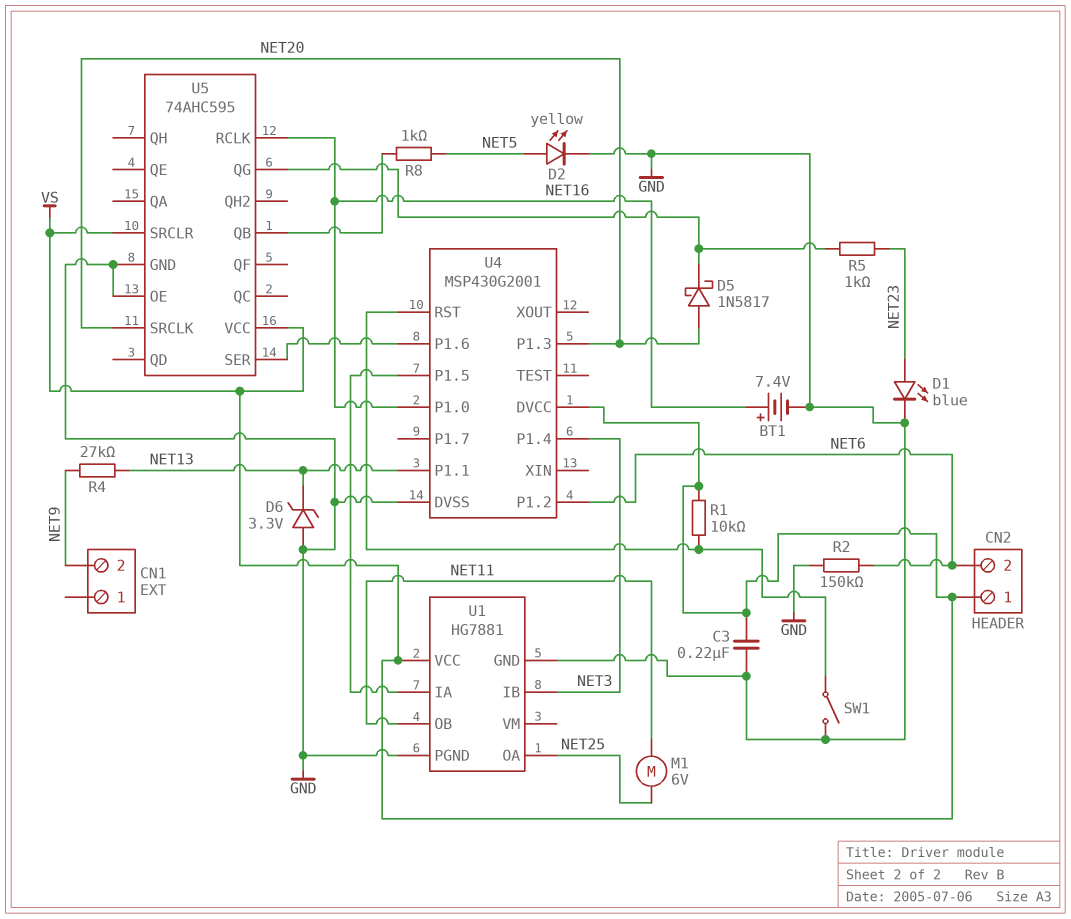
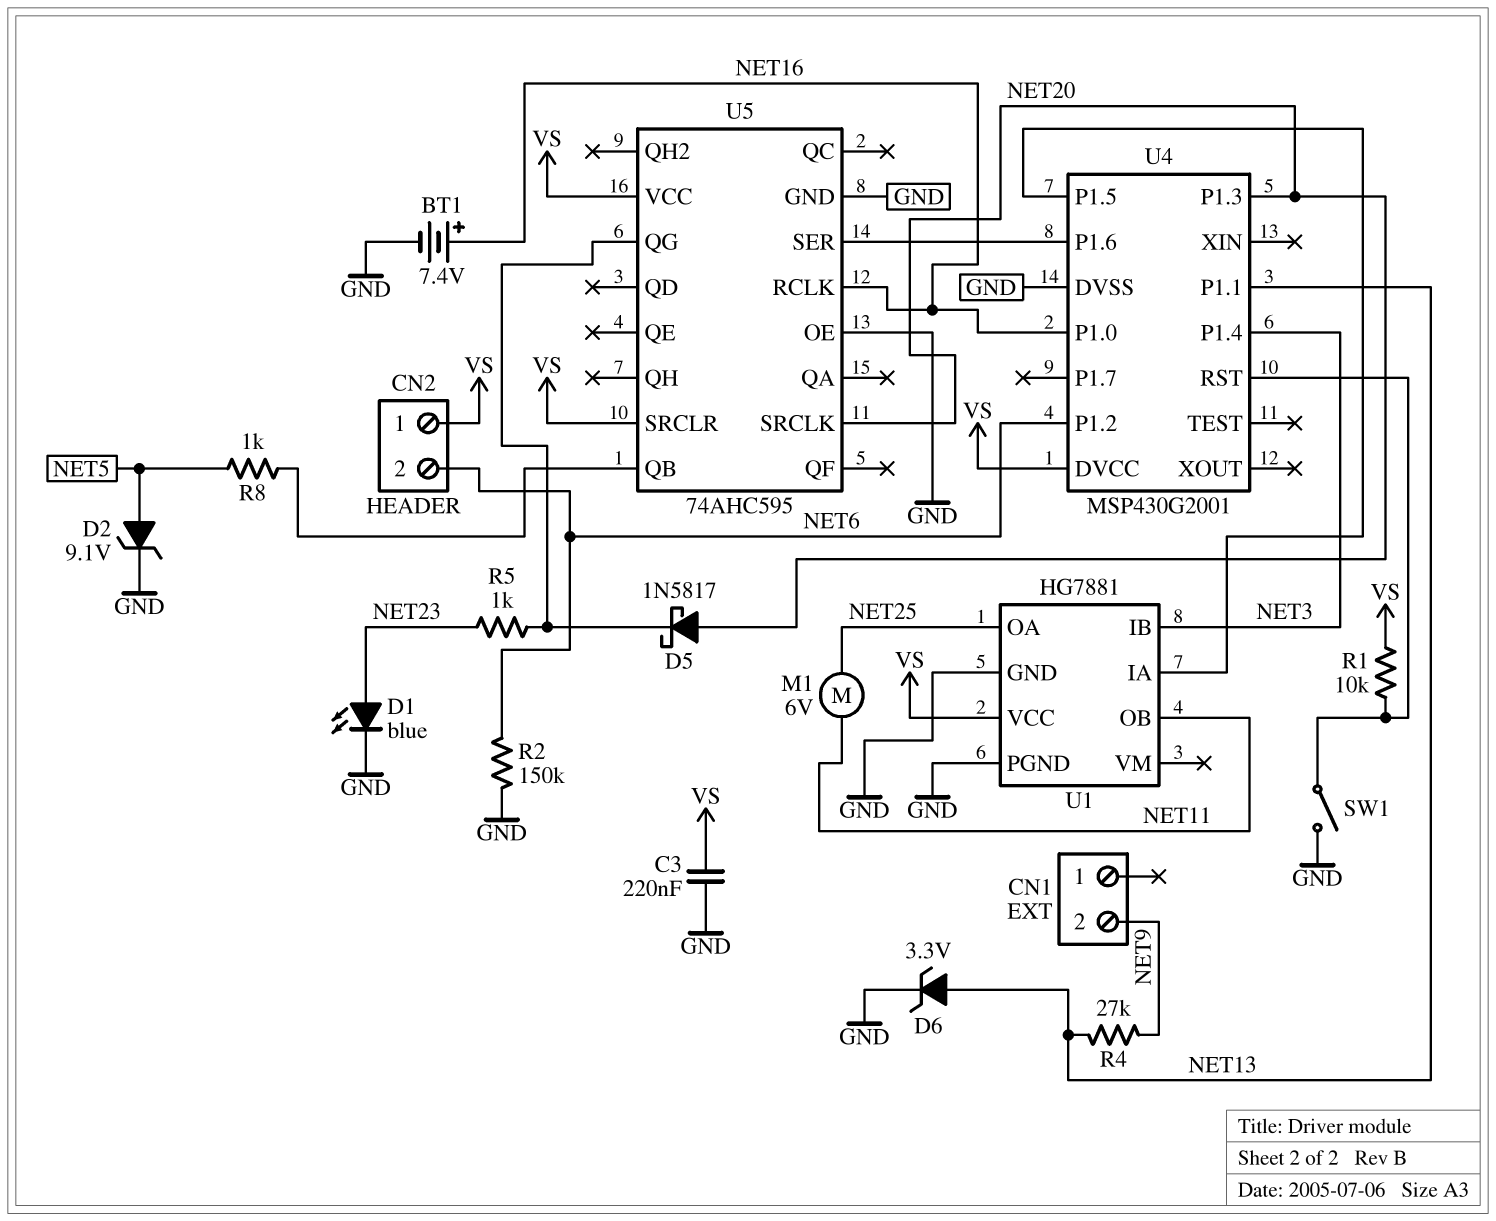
D2: LED yellow (A NET5, K GND) -> zener 9.1V (A NET5, K GND)
D6: zener 3.3V (A GND, K NET13) -> zener 3.3V (A NET13, K GND)

